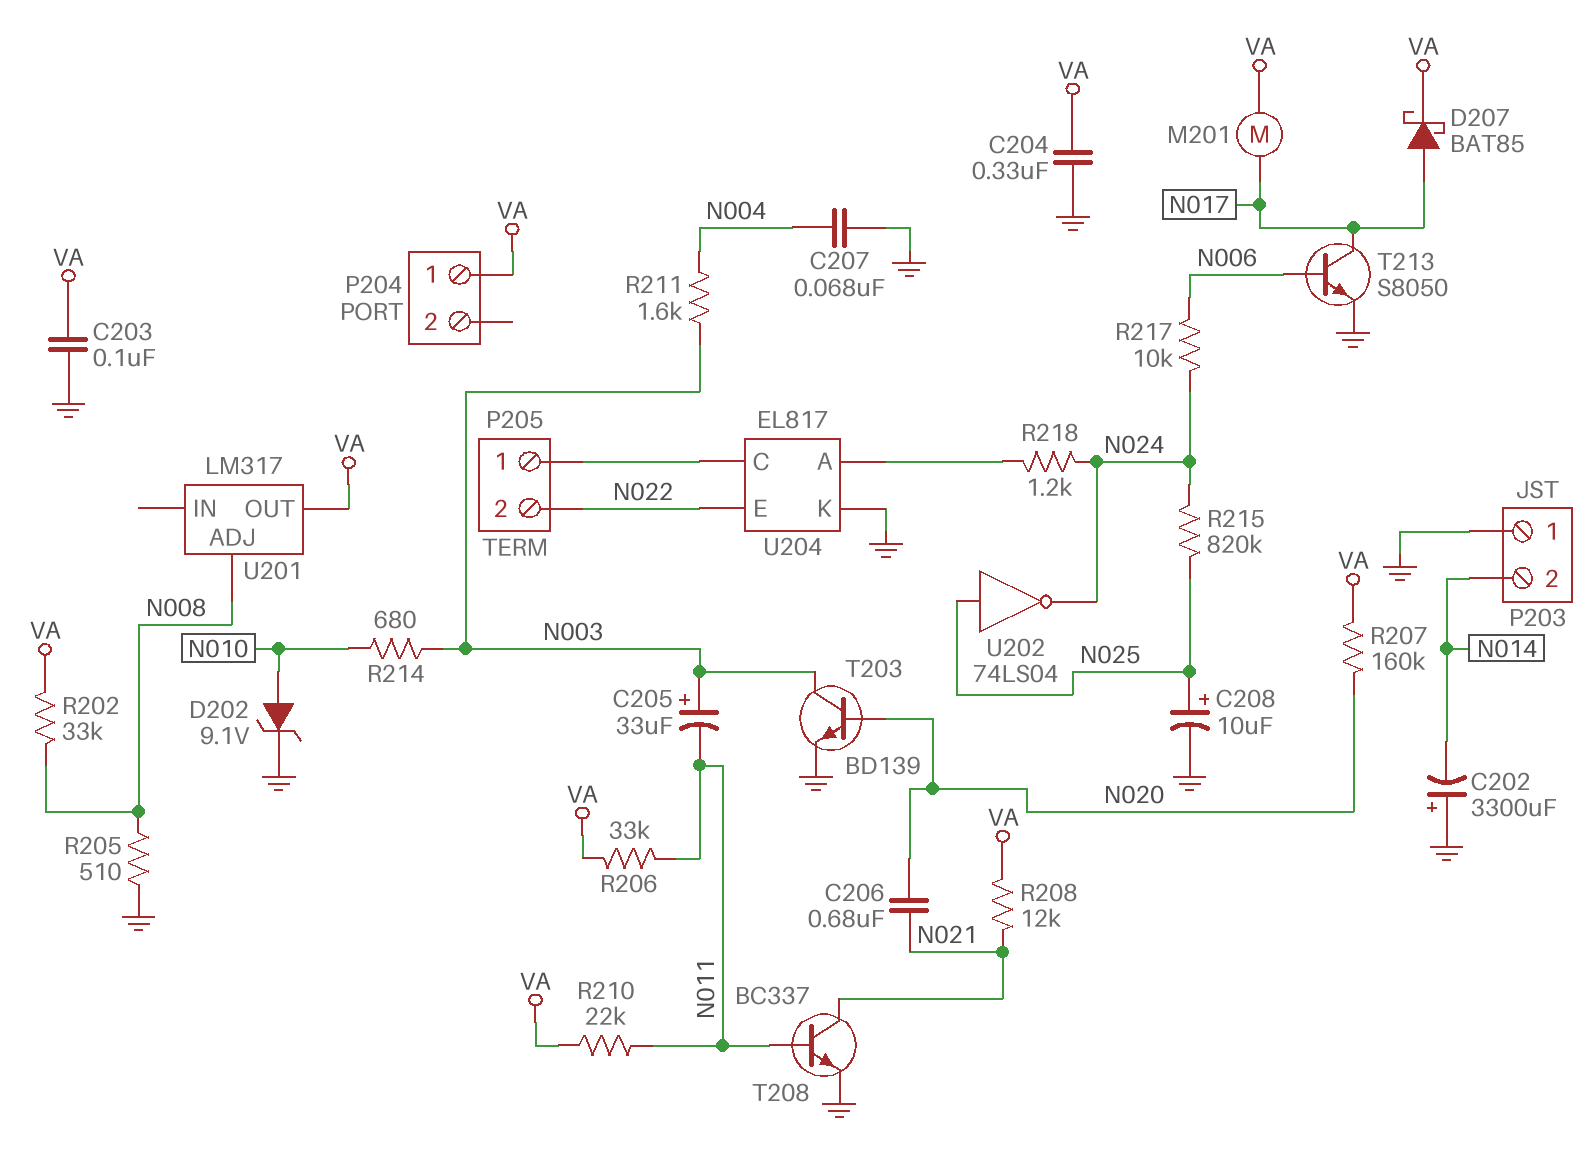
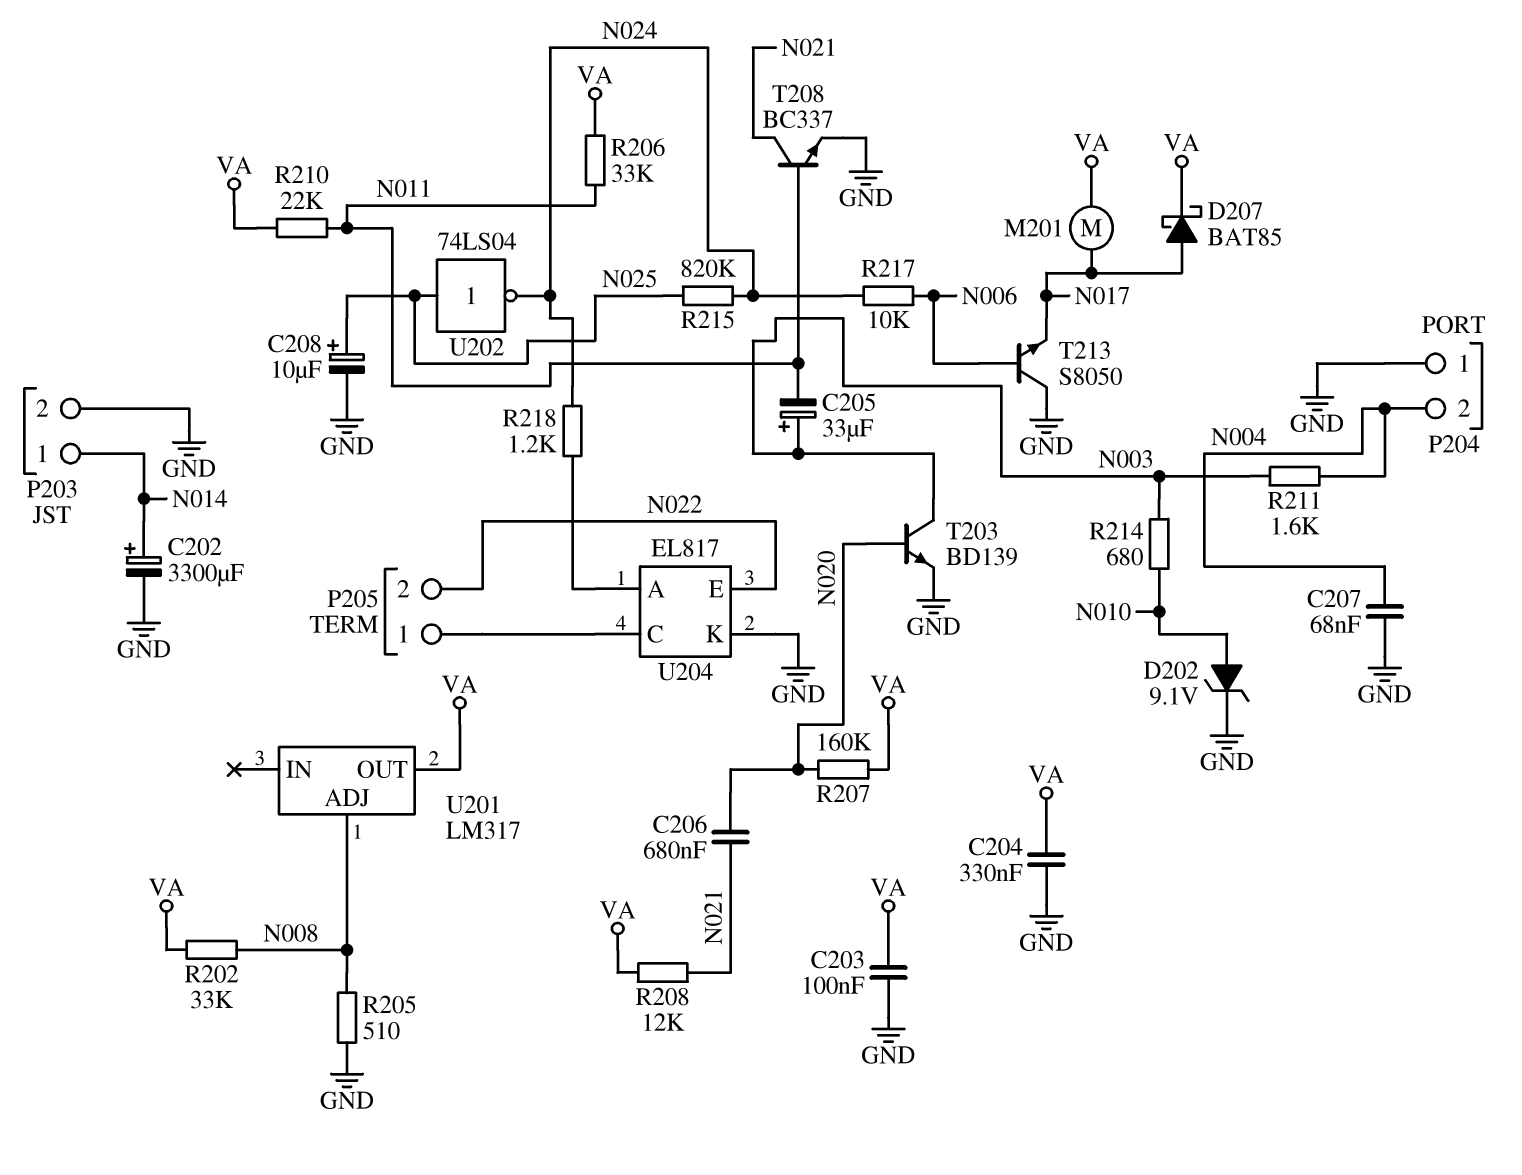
C202: 3300uF (plus GND, minus N014) -> 3300uF (plus N014, minus GND)
P203 pin 1: GND -> N014
P203 pin 2: N014 -> GND
P204 pin 1: VA -> GND
P204 pin 2: none -> N004
T213: NPN S8050 (B N006, C N017, E GND) -> NPN S8050 (B N006, C GND, E N017)

